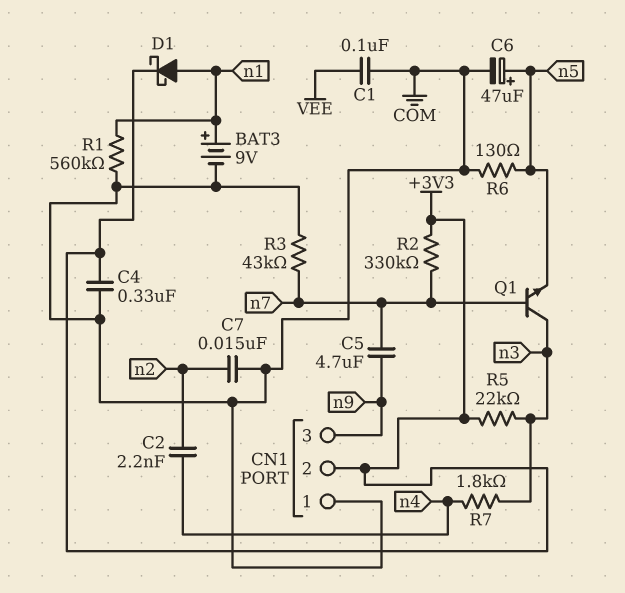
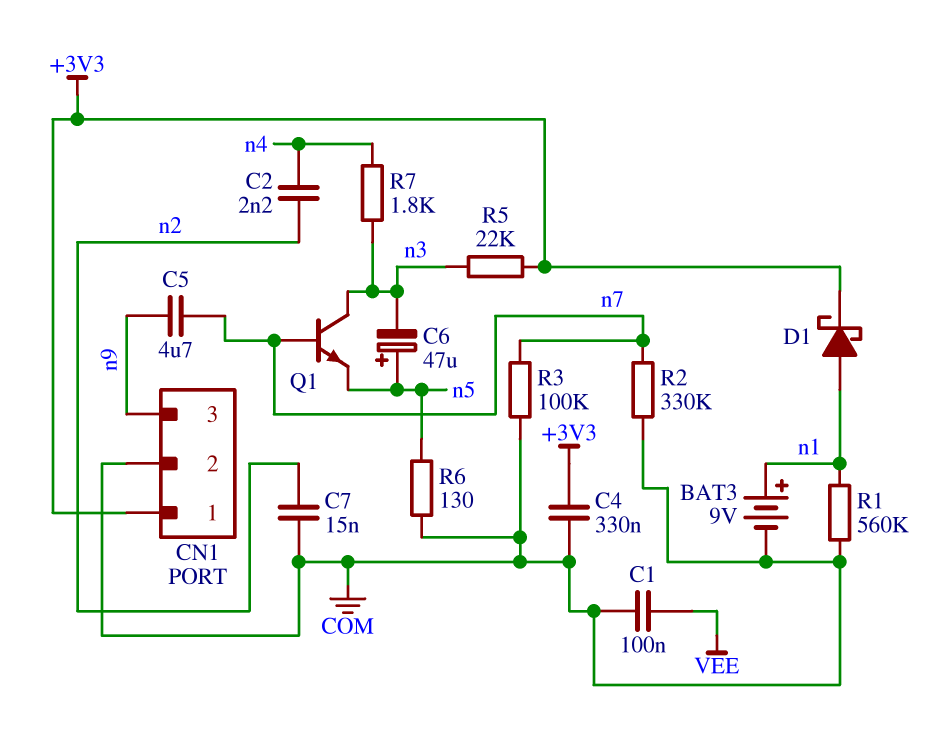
C6: 47uF (plus n5, minus COM) -> 47uF (plus n5, minus n3)
CN1 pin 1: COM -> +3V3
CN1 pin 2: +3V3 -> COM
R2: 330k (+3V3, n7) -> 330k (COM, n7)
R3: 43k (COM, n7) -> 100k (COM, n7)

